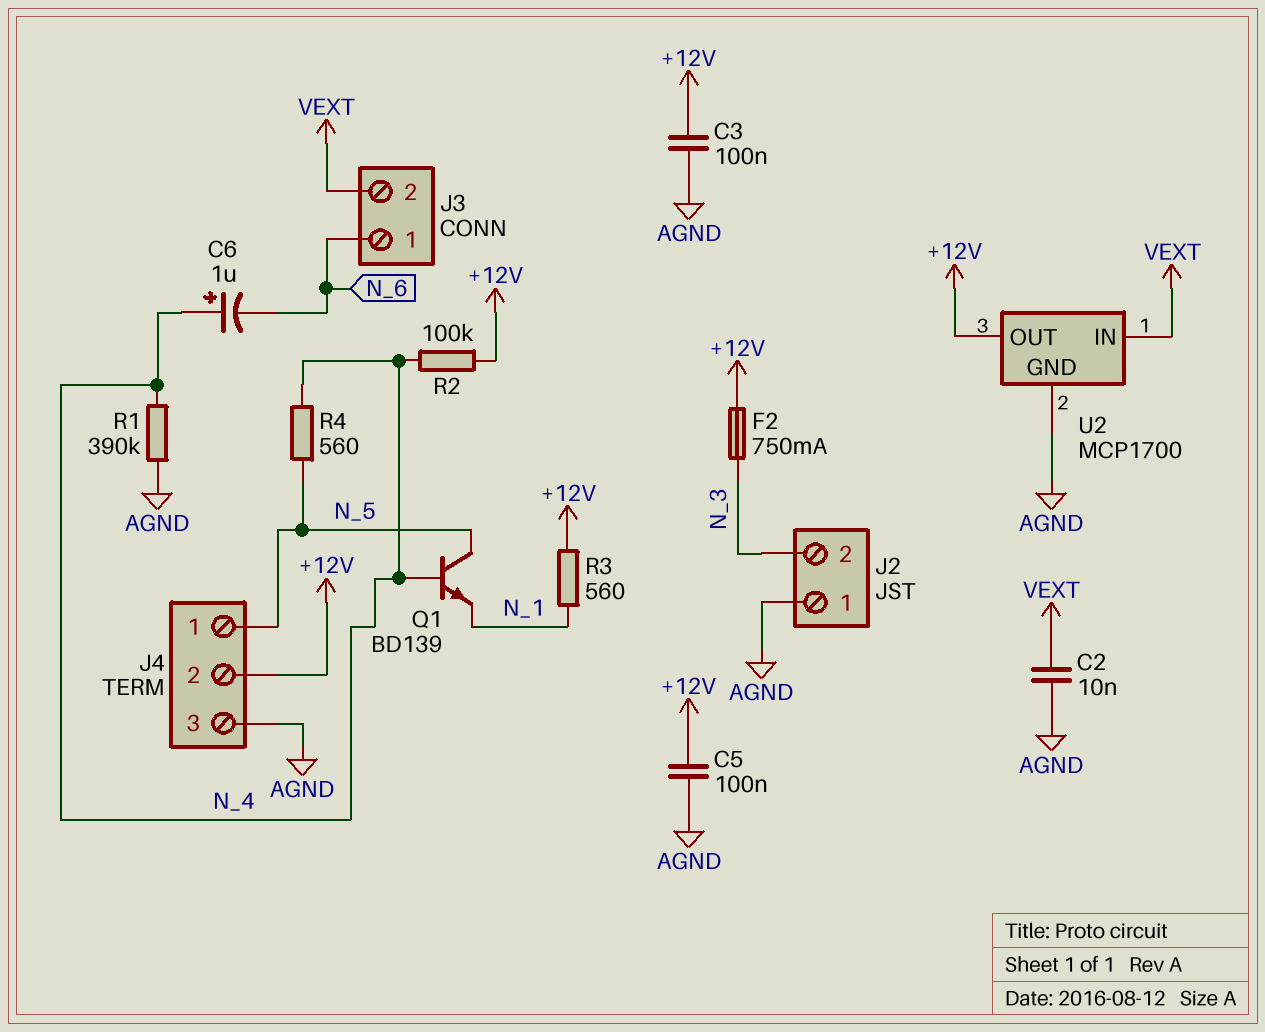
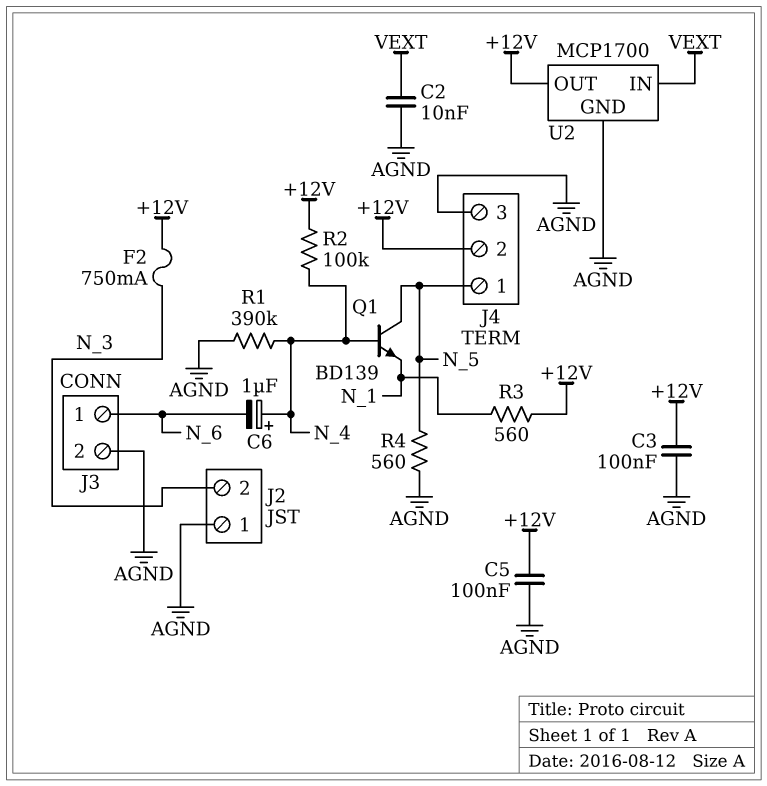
J3 pin 2: VEXT -> AGND
R4: 560 (N_4, N_5) -> 560 (AGND, N_5)

